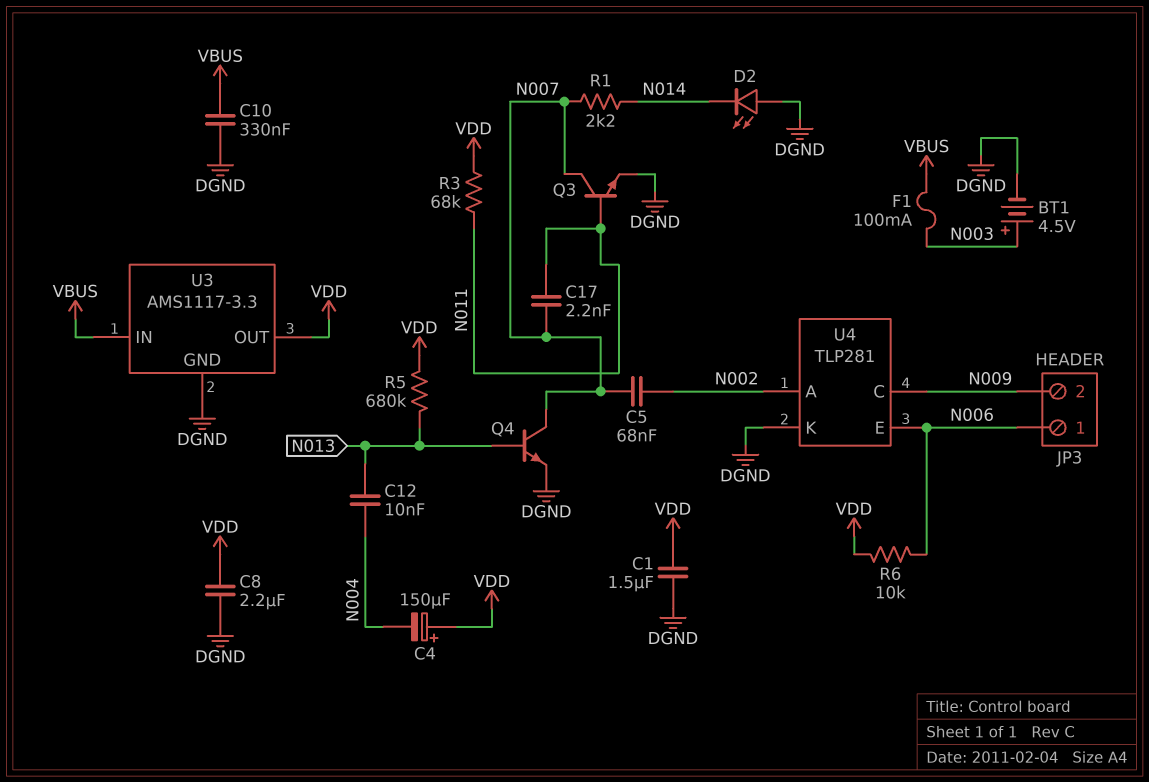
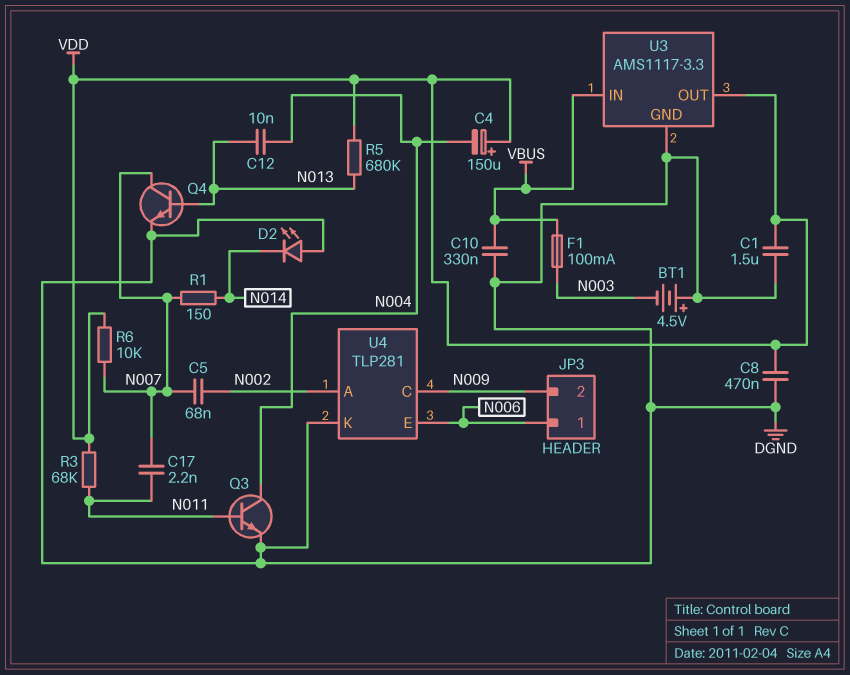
BT1: 4.5V (plus N003, minus DGND) -> 4.5V (plus DGND, minus N003)
C8: 2.2uF (DGND, VDD) -> 470nF (DGND, VDD)
Q3: NPN (B N011, C N007, E DGND) -> NPN (B N011, C N004, E DGND)
R1: 2.2k (N007, N014) -> 150 (N007, N014)
R6: 10k (N006, VDD) -> 10k (N007, VDD)

